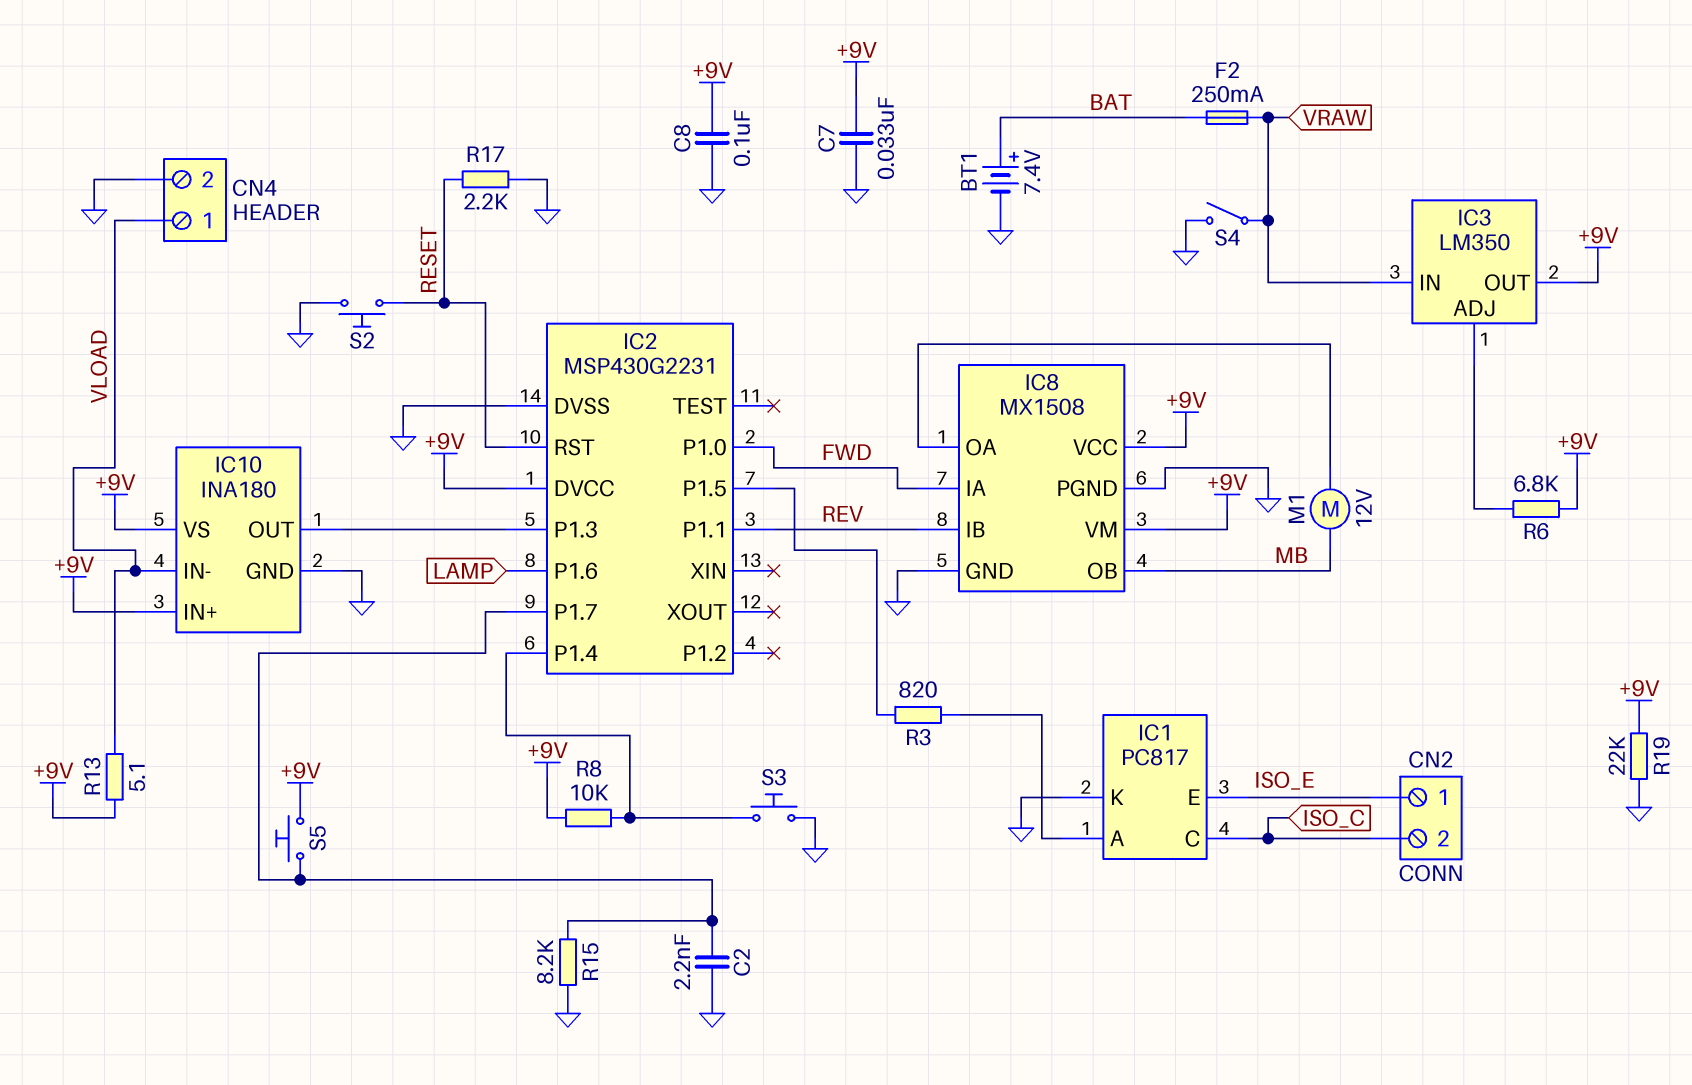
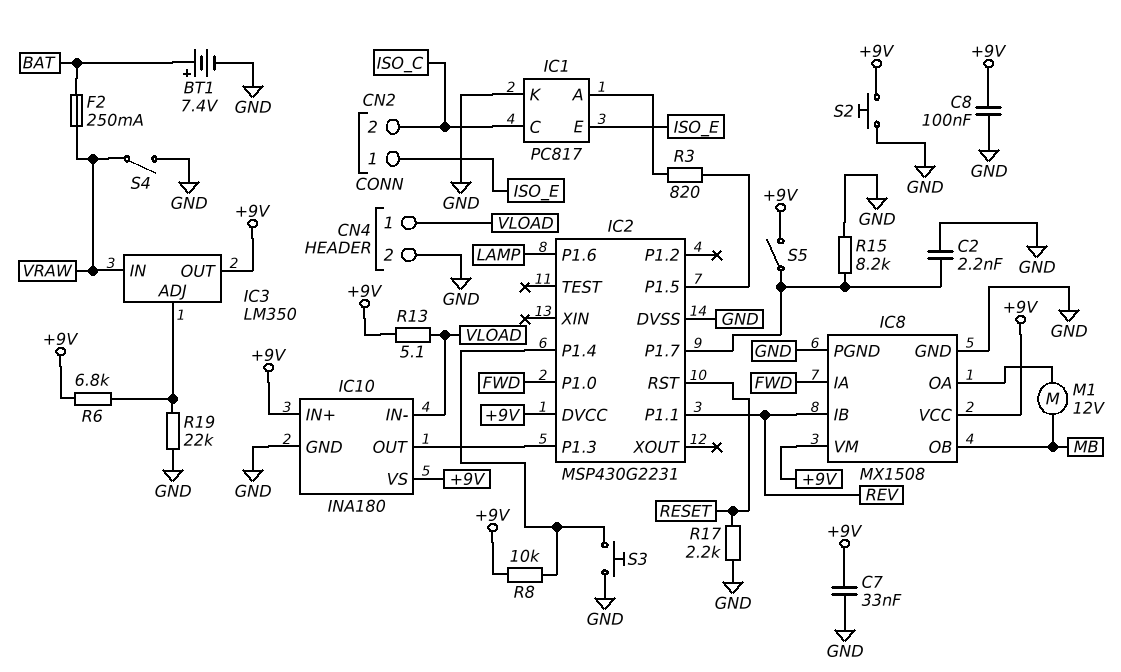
R19: 22k (+9V, GND) -> 22k (GND, IC3/ADJ)
S2: button (GND, RESET) -> button (+9V, GND)
S5: button (+9V, IC2/P1.7) -> switch (+9V, IC2/P1.7)

